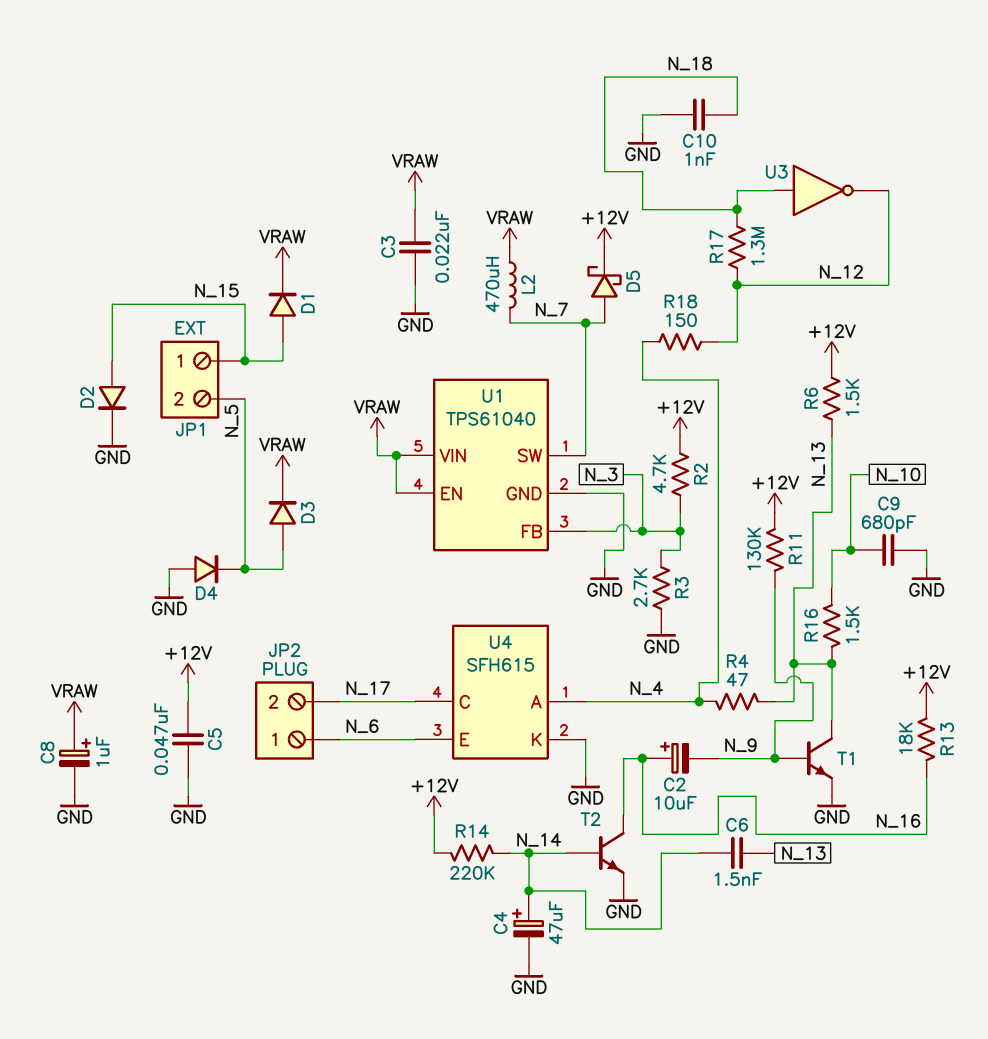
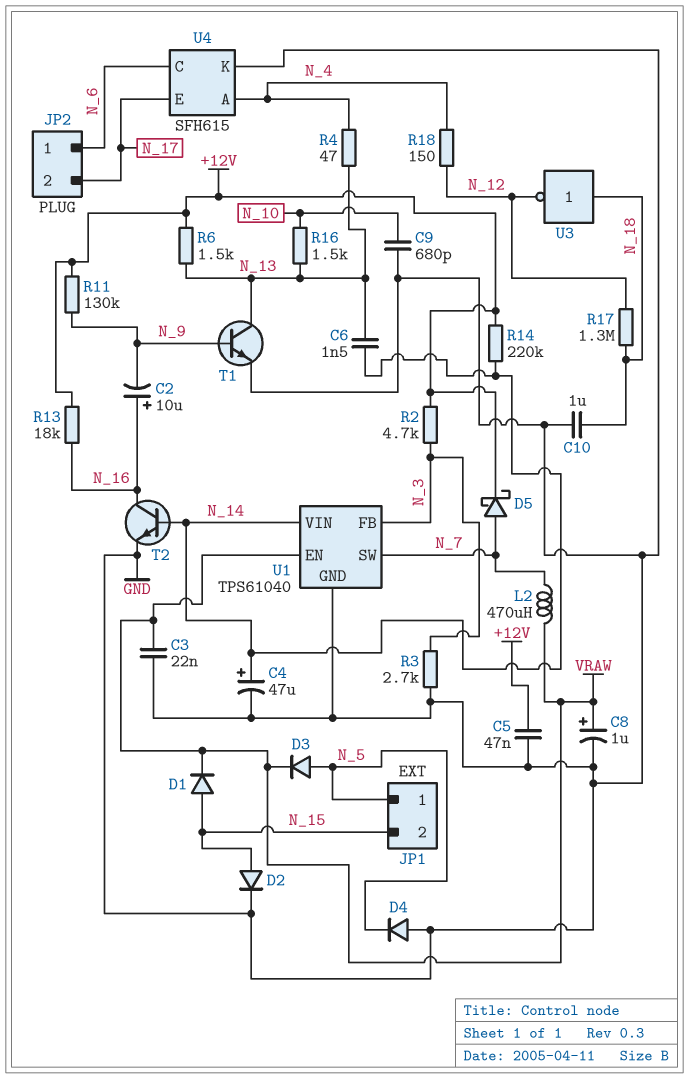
C10: 1nF (GND, N_18) -> 1uF (GND, N_18)
JP1 pin 1: N_15 -> N_5
JP1 pin 2: N_5 -> N_15
U1 pin VIN: VRAW -> N_14
U4 pin C: N_17 -> N_6
U4 pin E: N_6 -> N_17

